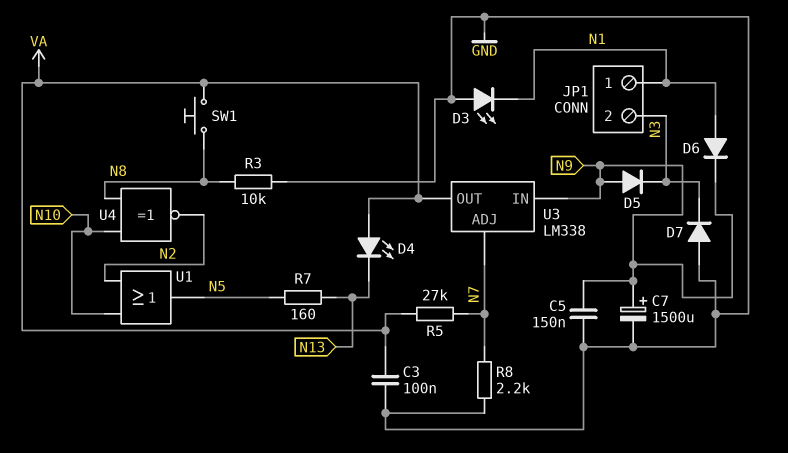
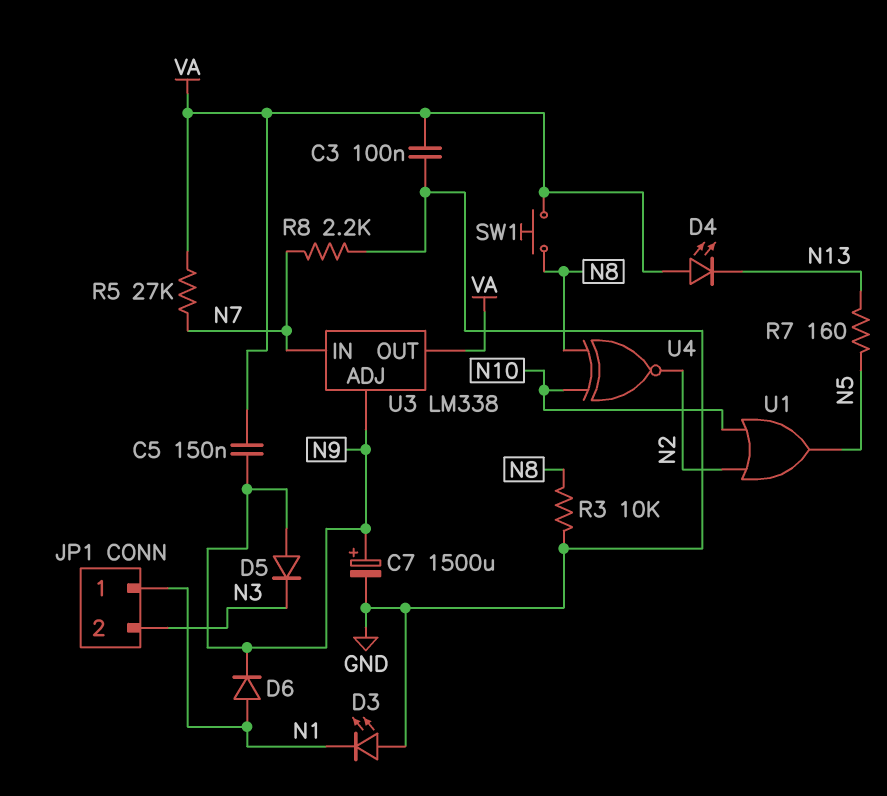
C5: 150nF (GND, N9) -> 150nF (N9, VA)
D7: diode (A GND, K N3) -> none
U3 pin ADJ: N7 -> N9
U3 pin IN: N9 -> N7

